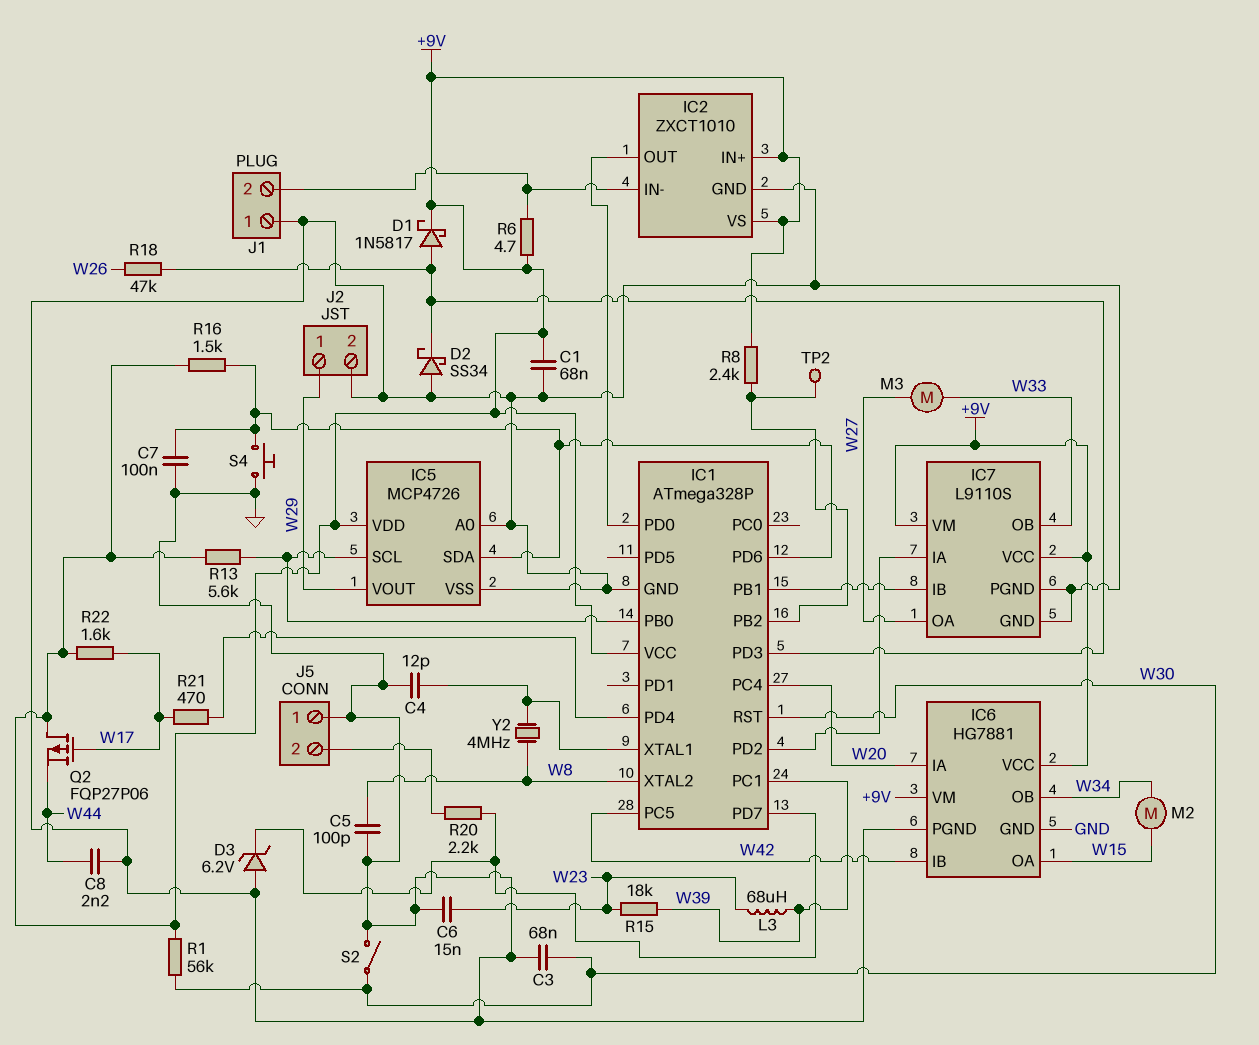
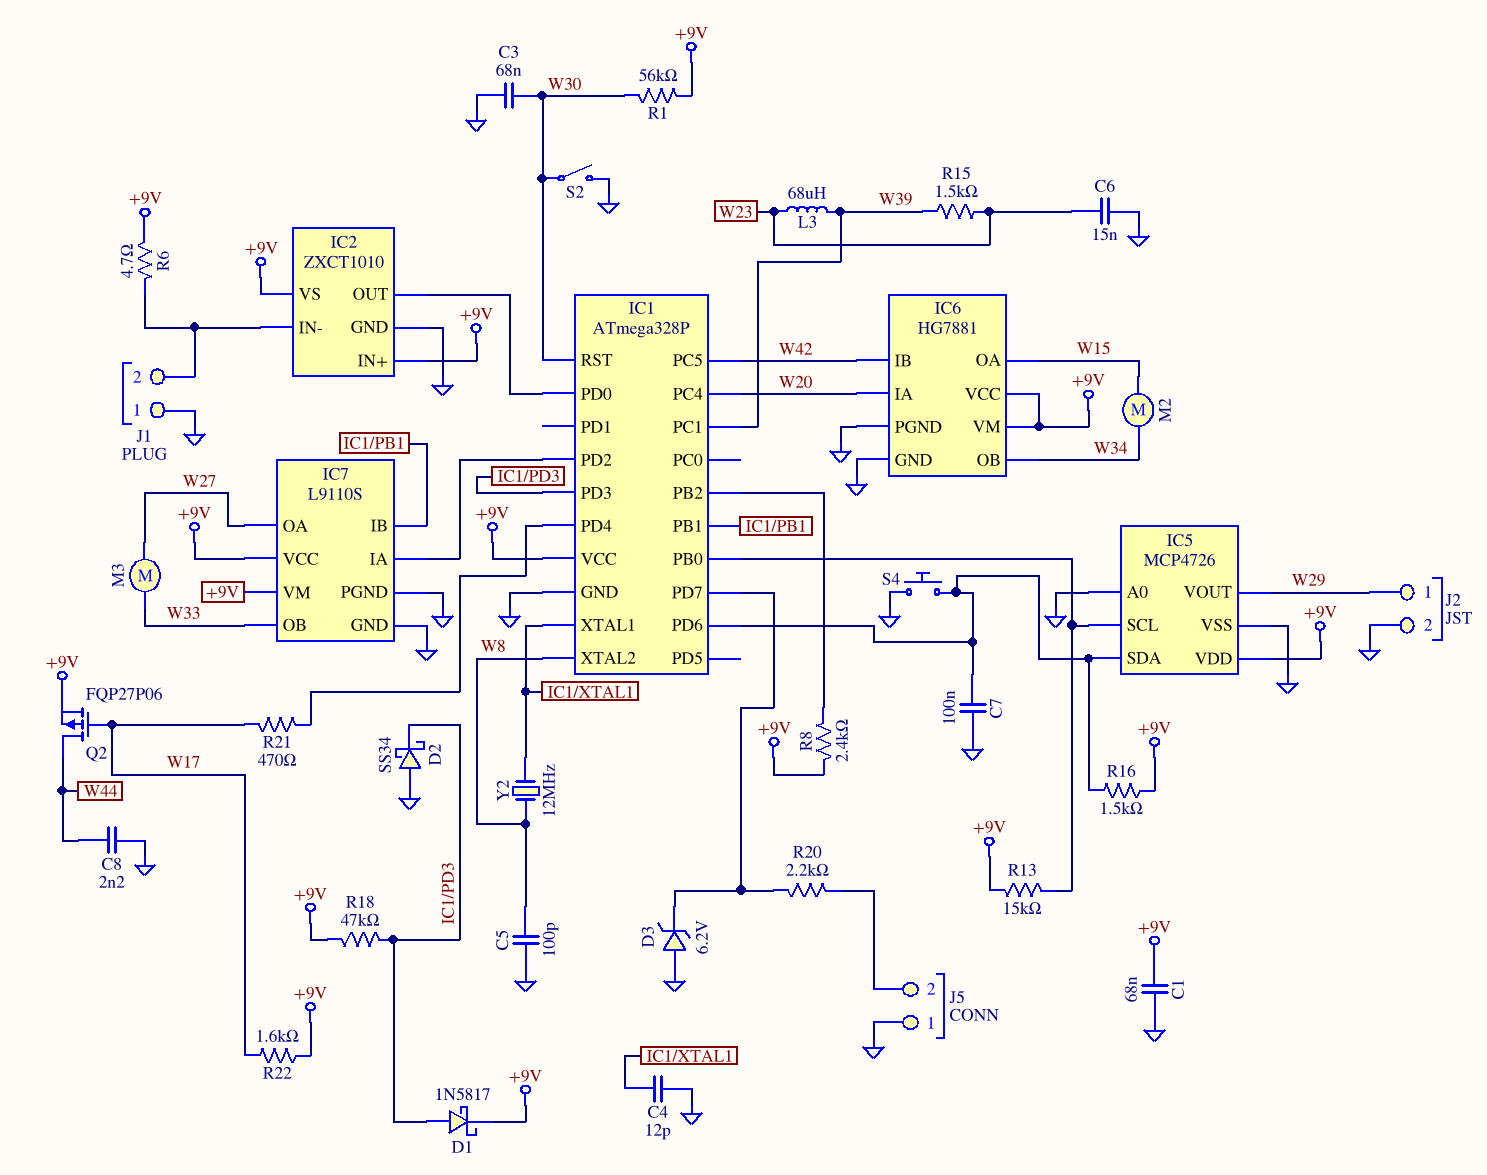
Q2: PMOS FQP27P06 (G W17, D +9V, S W44) -> PMOS FQP27P06 (G W17, D W44, S +9V)
R13: 5.6k (+9V, IC1/PB0) -> 15k (+9V, IC1/PB0)
R15: 18k (W23, W39) -> 1.5k (W23, W39)
R18: 47k (IC1/PD3, W26) -> 47k (+9V, IC1/PD3)
TP2: test point (IC1/PB2) -> none
Y2: 4MHz (IC1/XTAL1, W8) -> 12MHz (IC1/XTAL1, W8)

